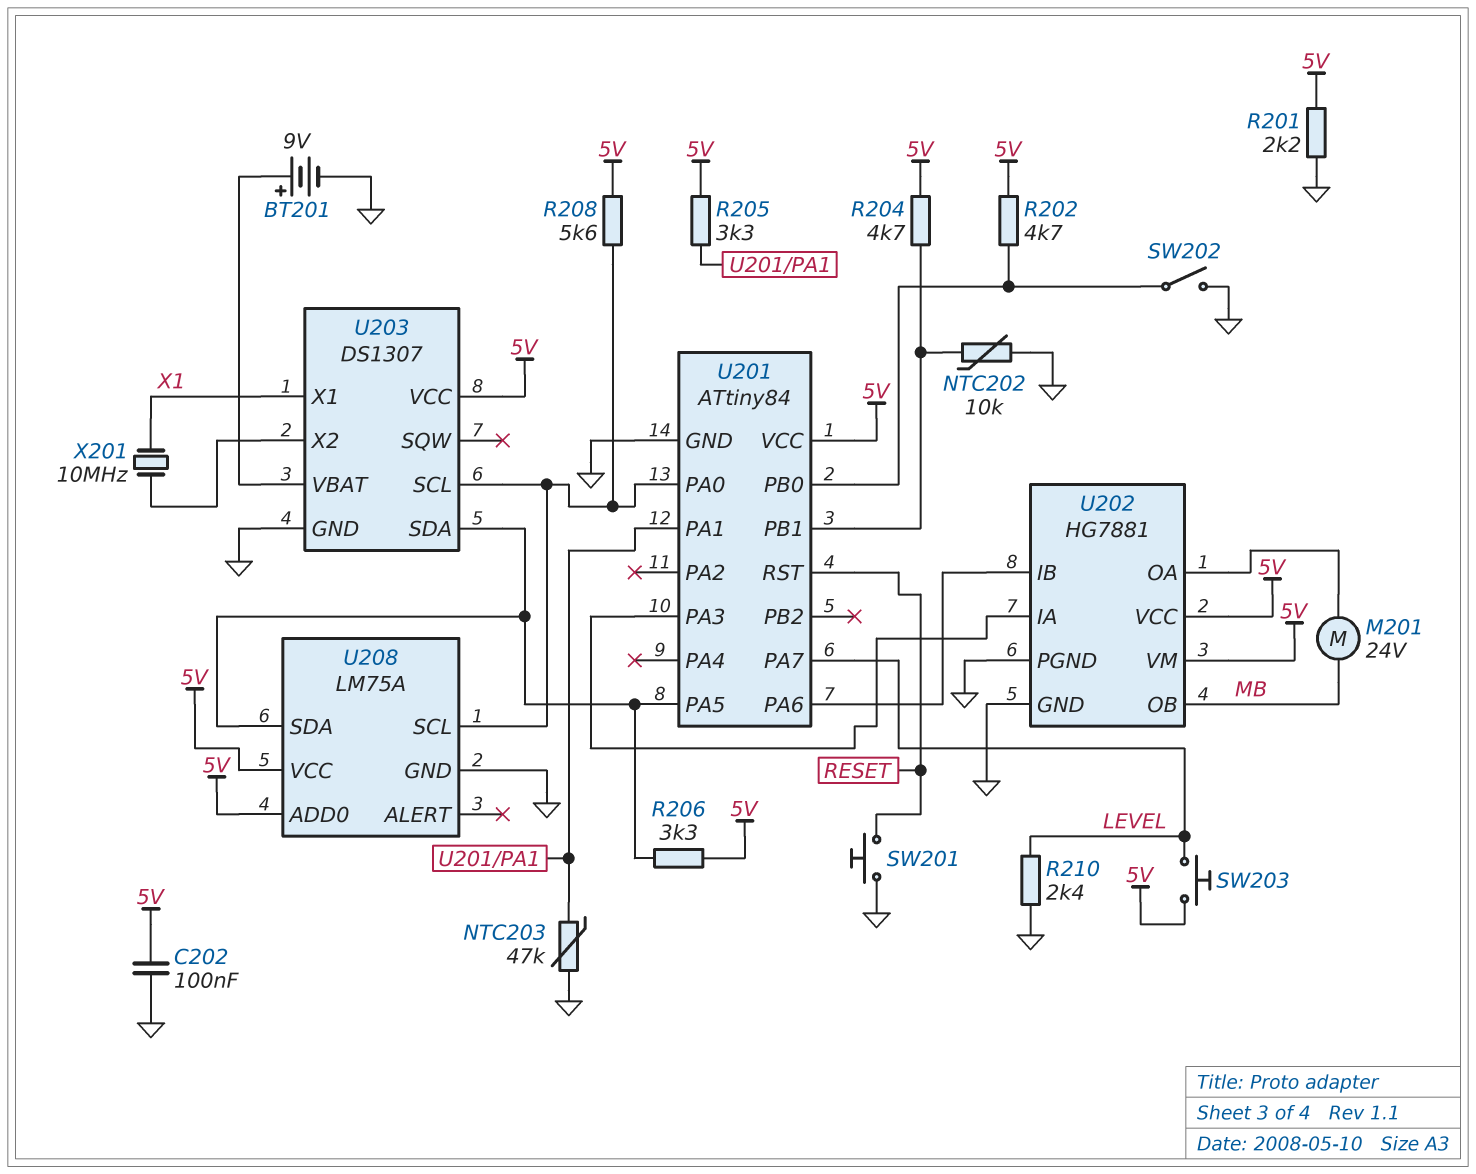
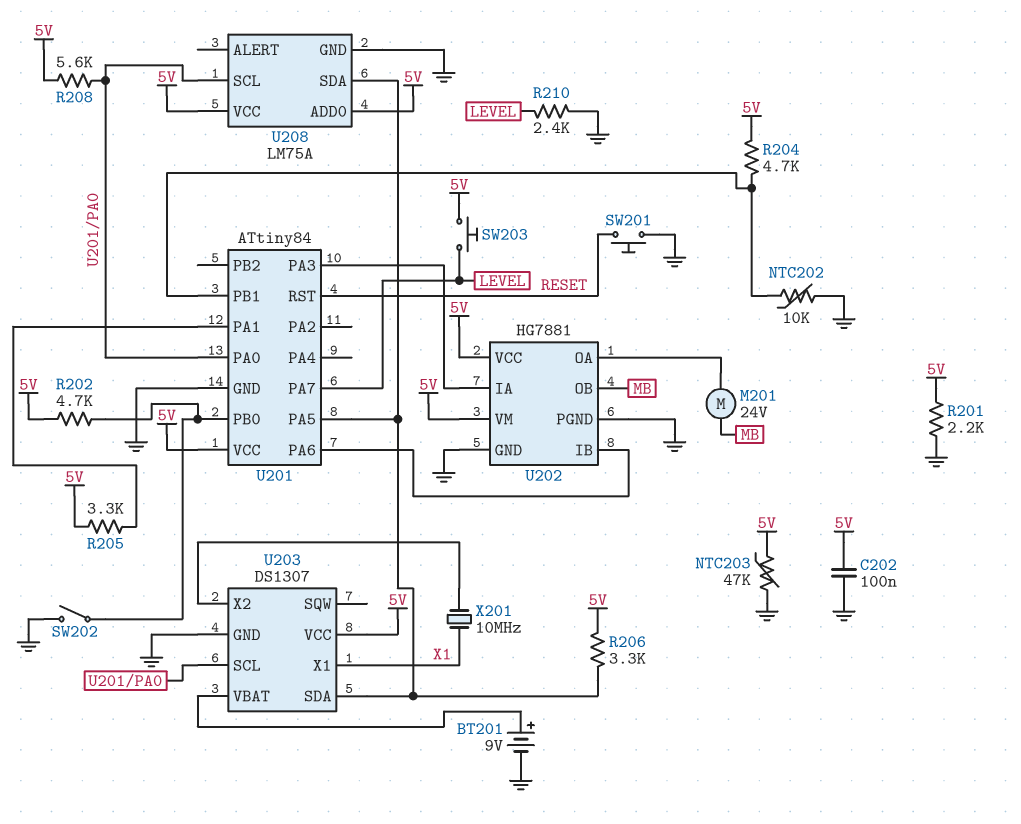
NTC203: 47k (GND, U201/PA1) -> 47k (5V, GND)

